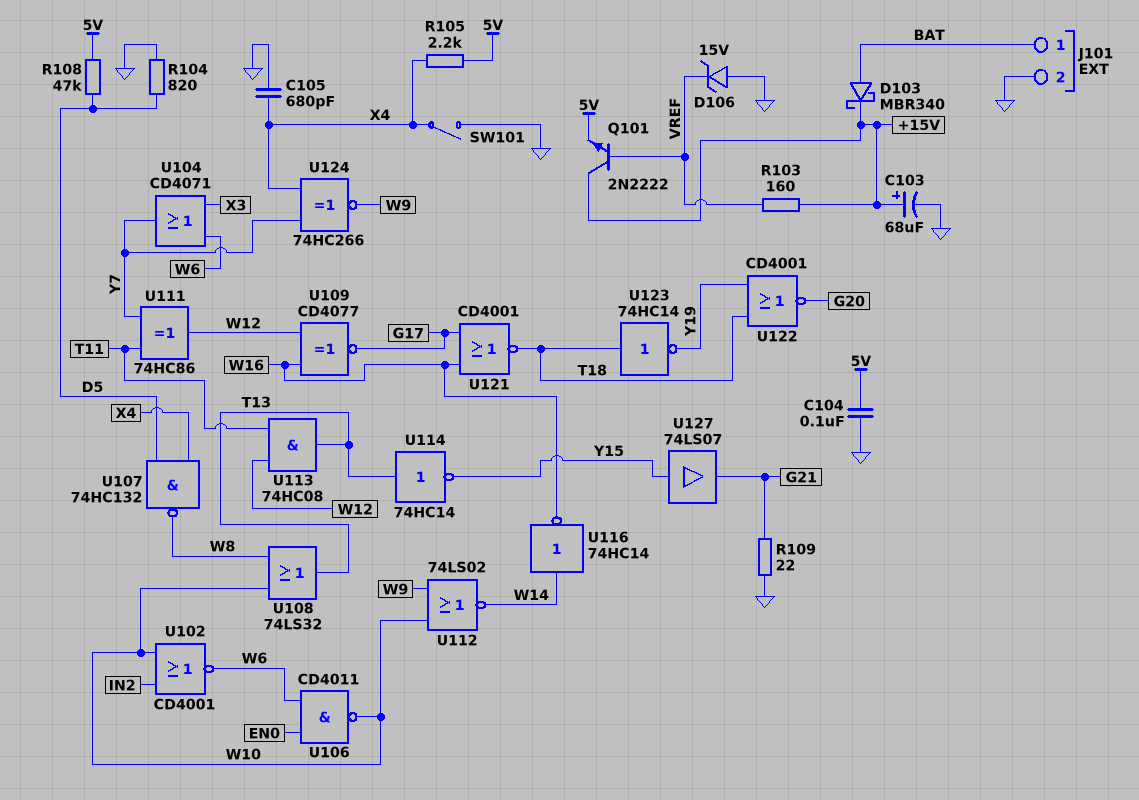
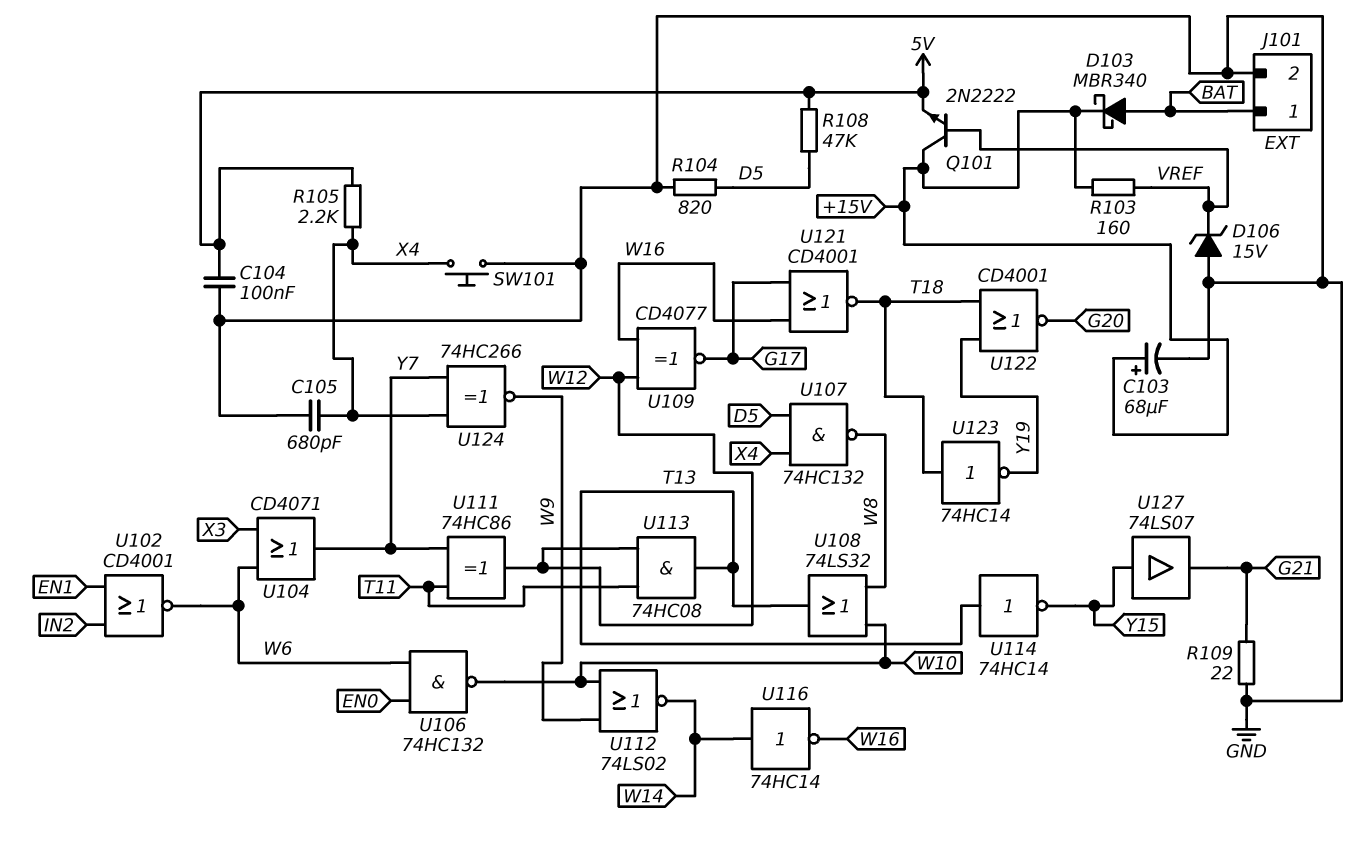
SW101: switch (GND, X4) -> button (GND, X4)
U102: NOR CD4001 (in IN2, in W10, out W6) -> NOR CD4001 (in EN1, in IN2, out W6)
U106: NAND CD4011 (in EN0, in W6, out W10) -> NAND 74HC132 (in EN0, in W6, out W10)

